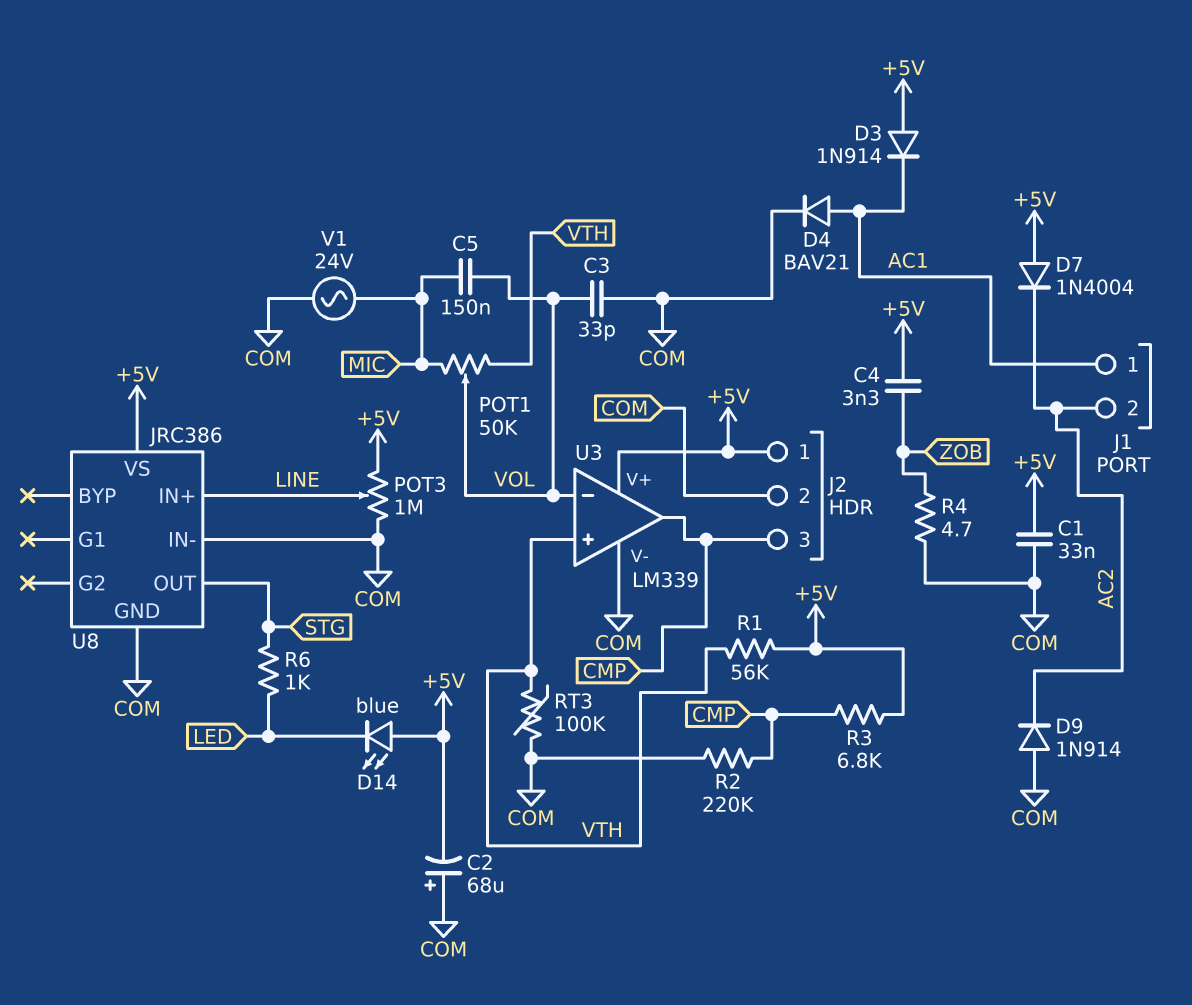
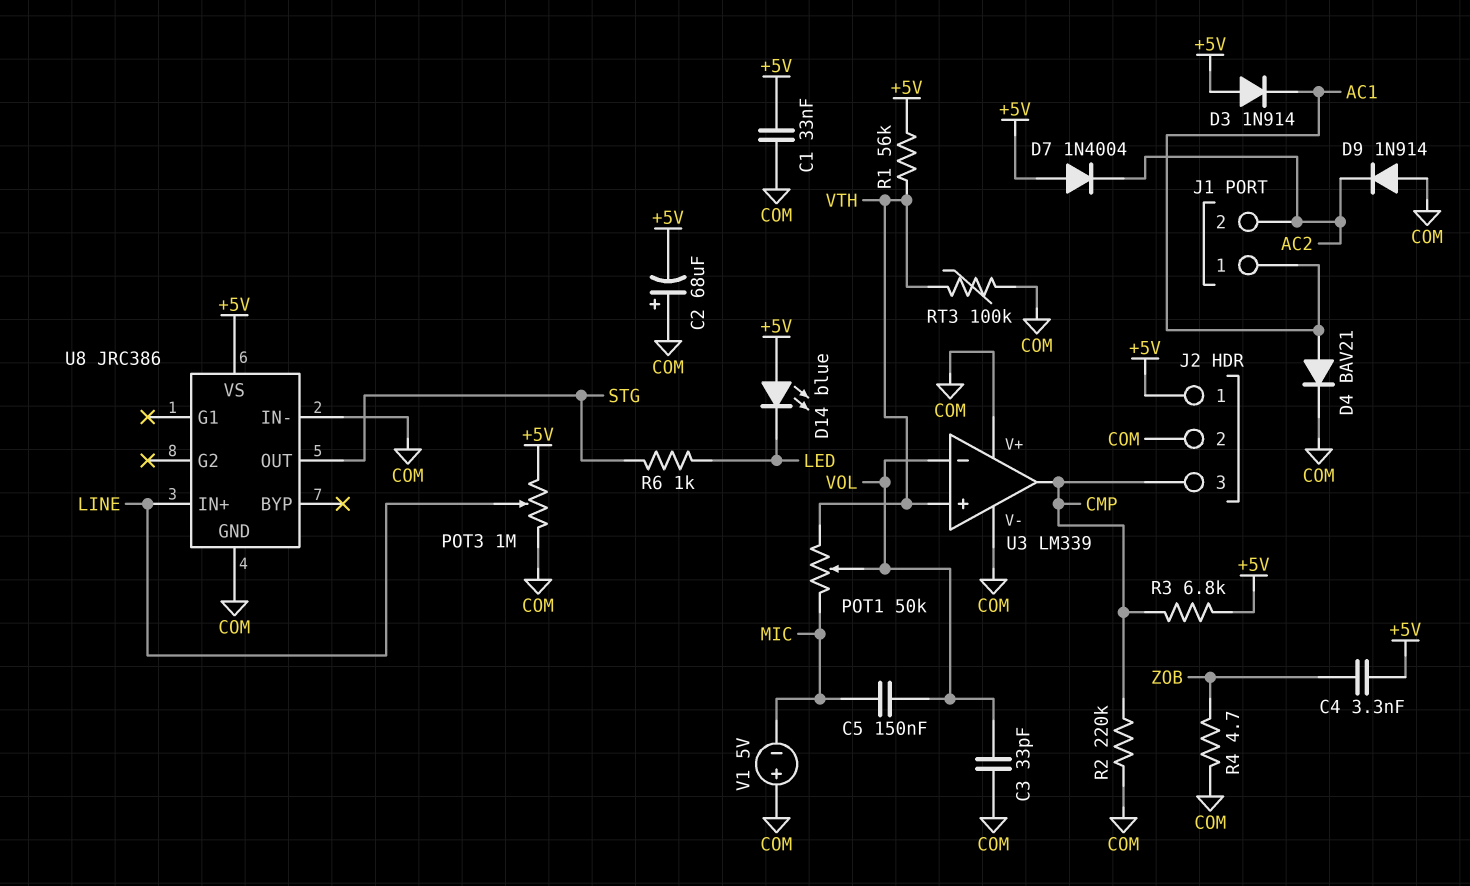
U3 pin V+: +5V -> COM
V1: AC 24V (COM, MIC) -> 5V (plus COM, minus MIC)

